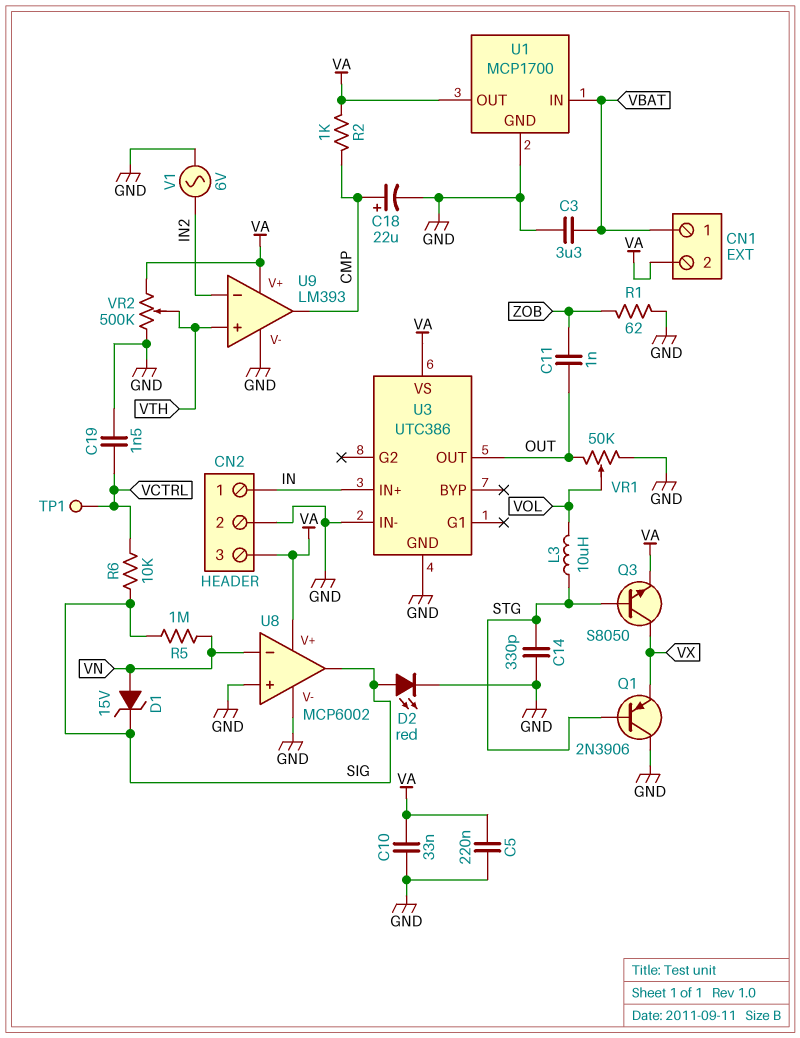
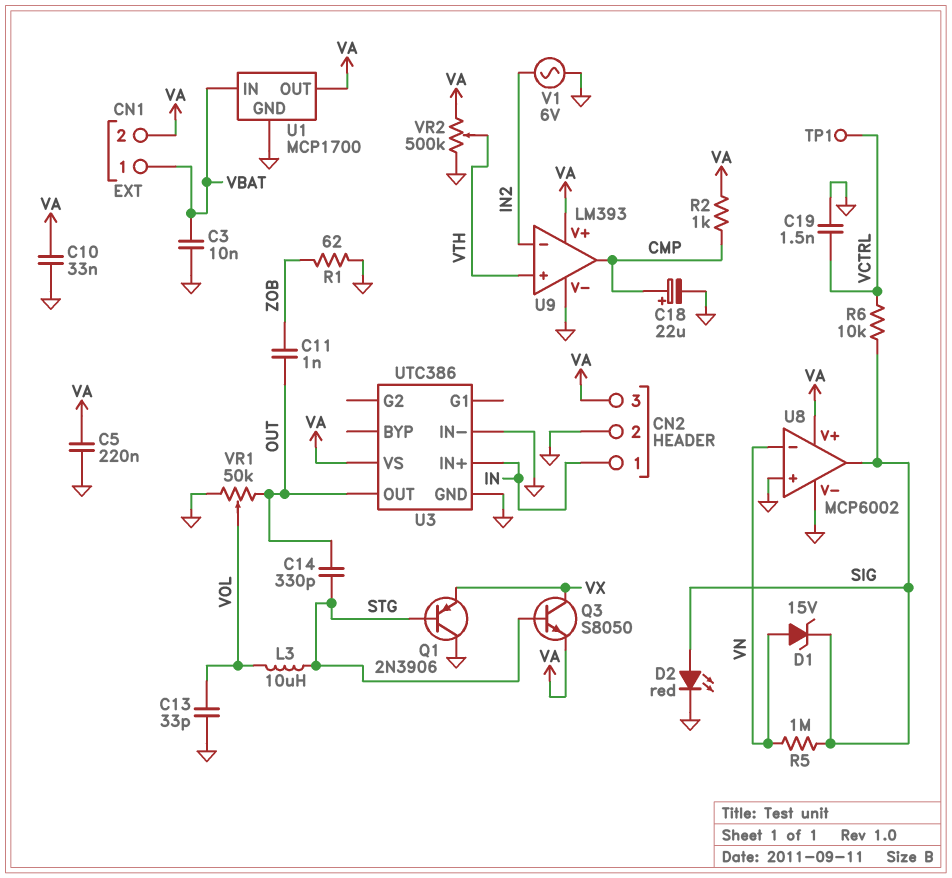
C3: 3.3uF (GND, VBAT) -> 10nF (GND, VBAT)
C13: none -> 33pF (GND, VOL)
C14: 330pF (GND, STG) -> 330pF (OUT, STG)

